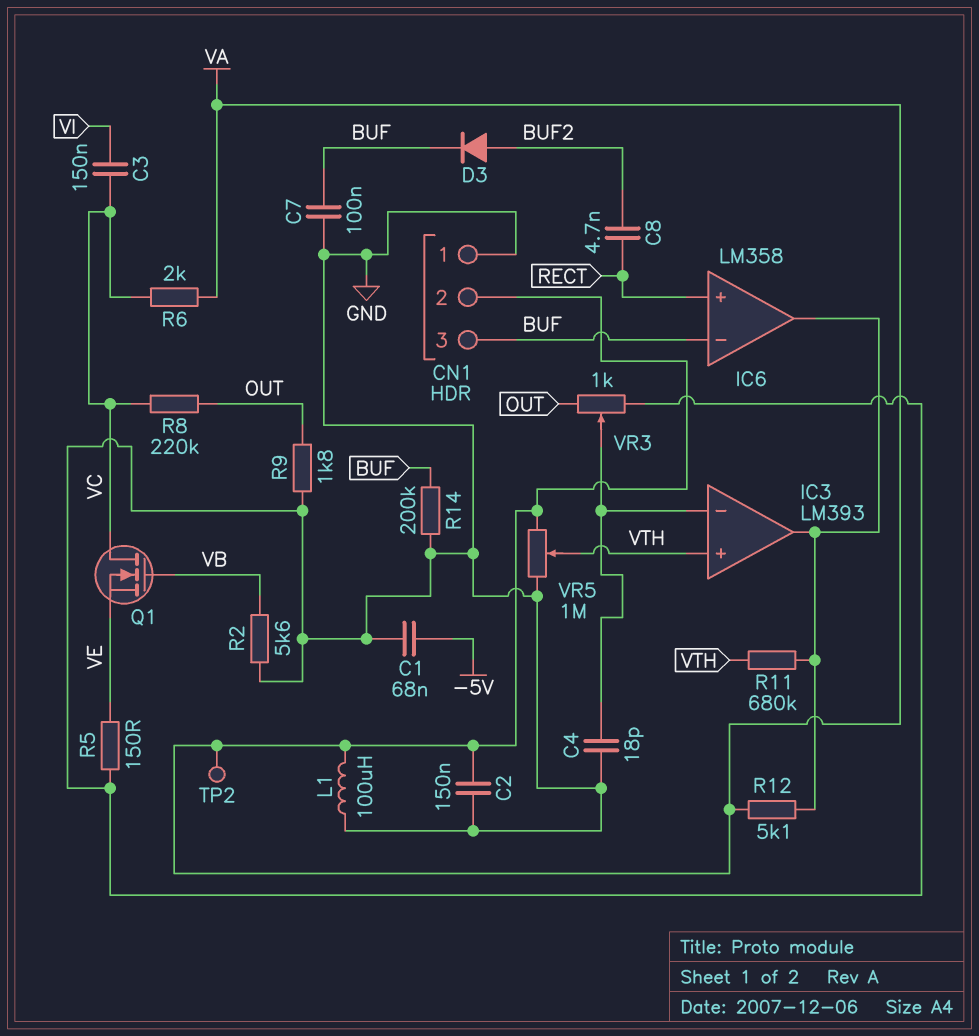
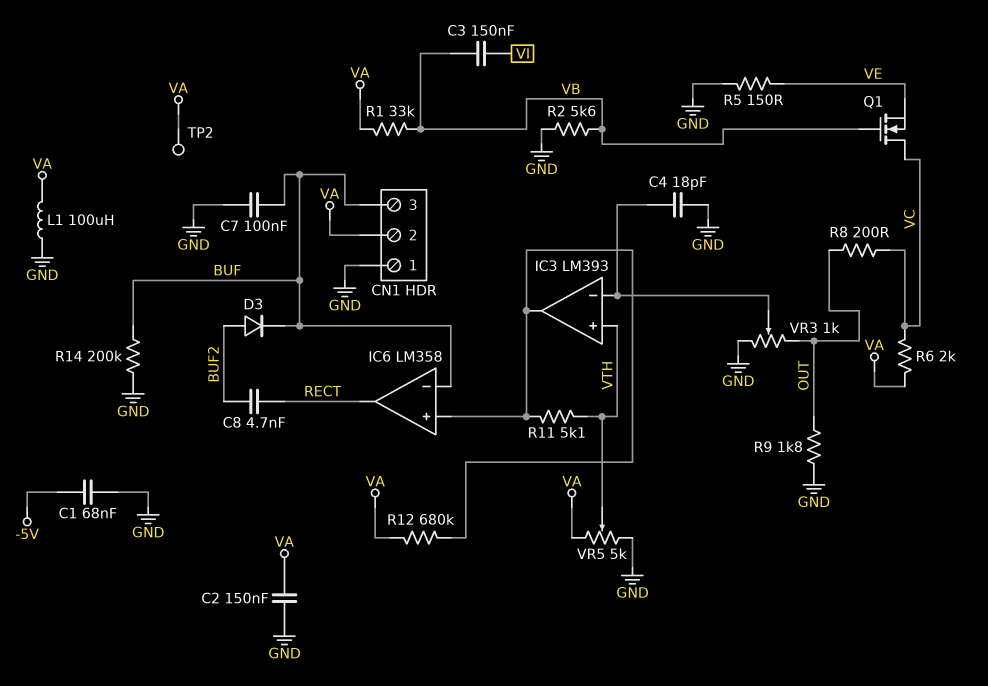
C3: 150nF (VC, VI) -> 150nF (VB, VI)
IC6 pin in+: RECT -> IC3/out
IC6 pin out: IC3/out -> RECT
R1: none -> 33k (VA, VB)
R8: 220k (OUT, VC) -> 200 (OUT, VC)
R11: 680k (IC3/out, VTH) -> 5.1k (IC3/out, VTH)
R12: 5.1k (IC3/out, VA) -> 680k (IC3/out, VA)
VR5: 1M (GND, VA, wiper VTH) -> 5k (GND, VA, wiper VTH)

